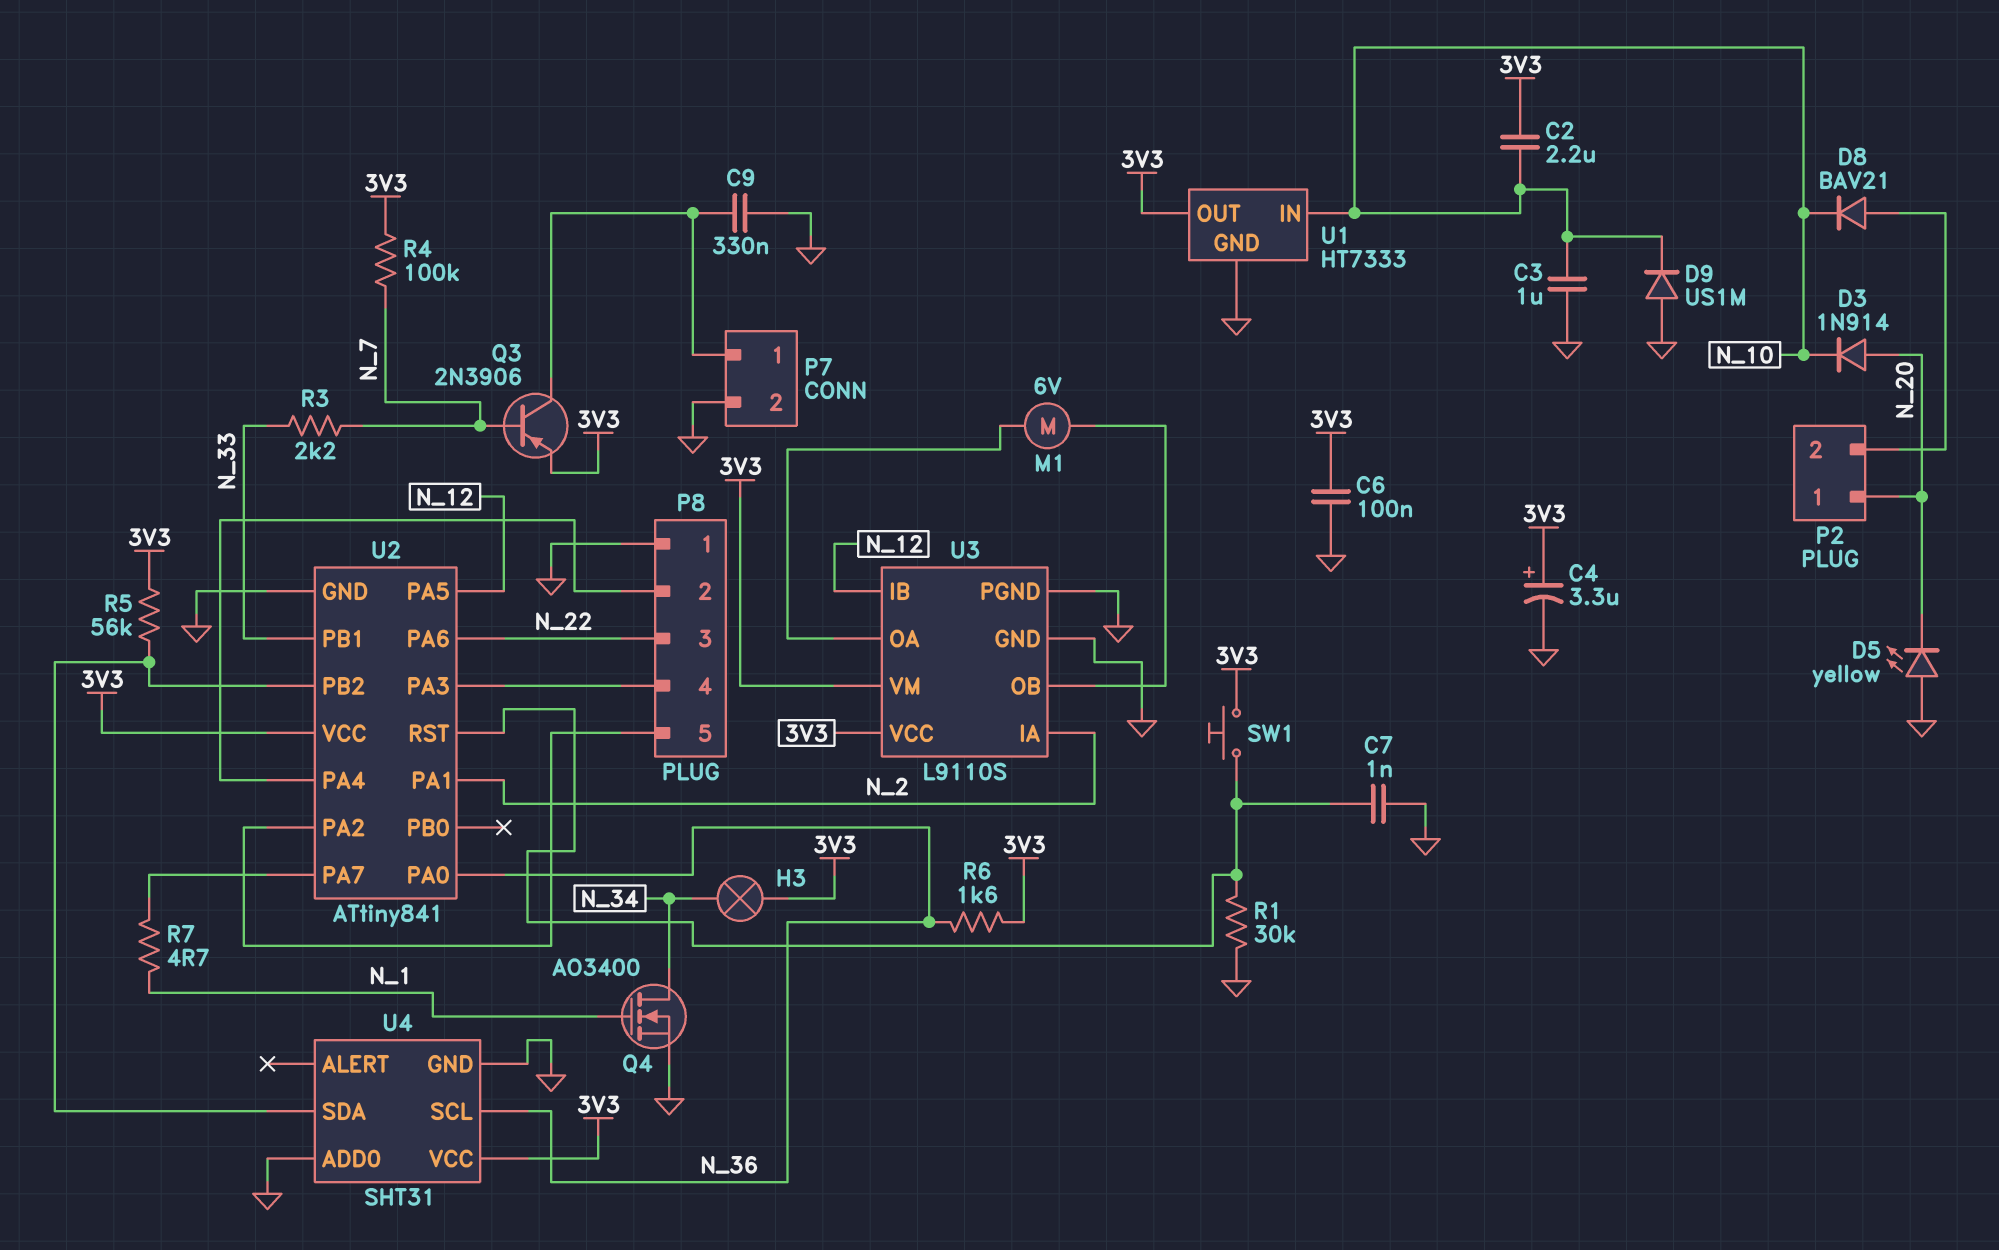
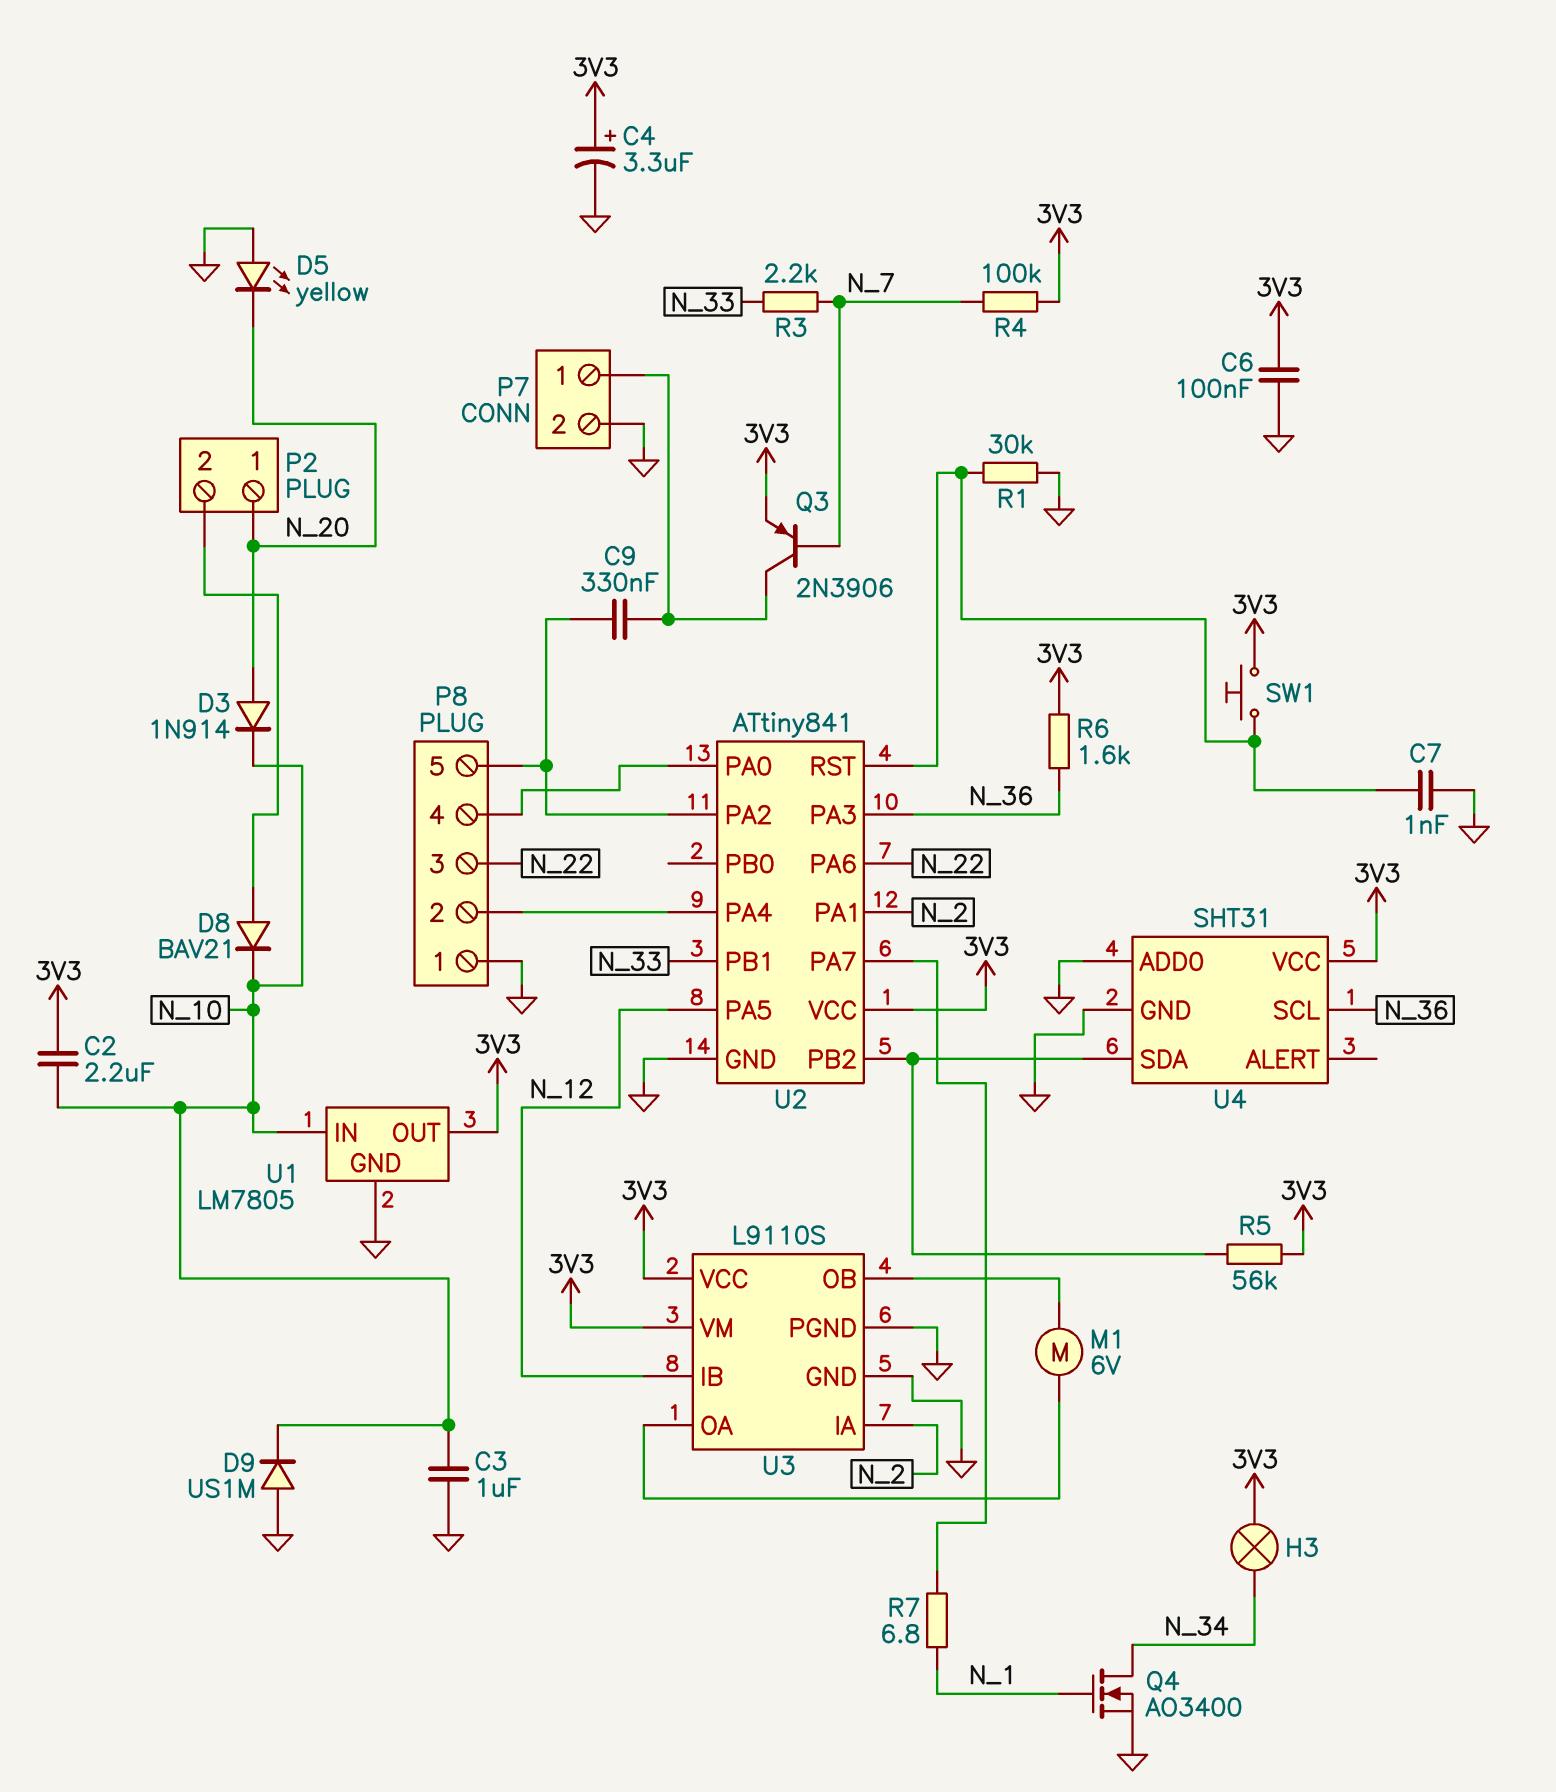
C9: 330nF (GND, P7/1) -> 330nF (P7/1, P8/5)
R7: 4.7 (N_1, U2/PA7) -> 6.8 (N_1, U2/PA7)
U1: HT7333 -> LM7805
U2 pin PA0: N_36 -> P8/4
U2 pin PA3: P8/4 -> N_36

